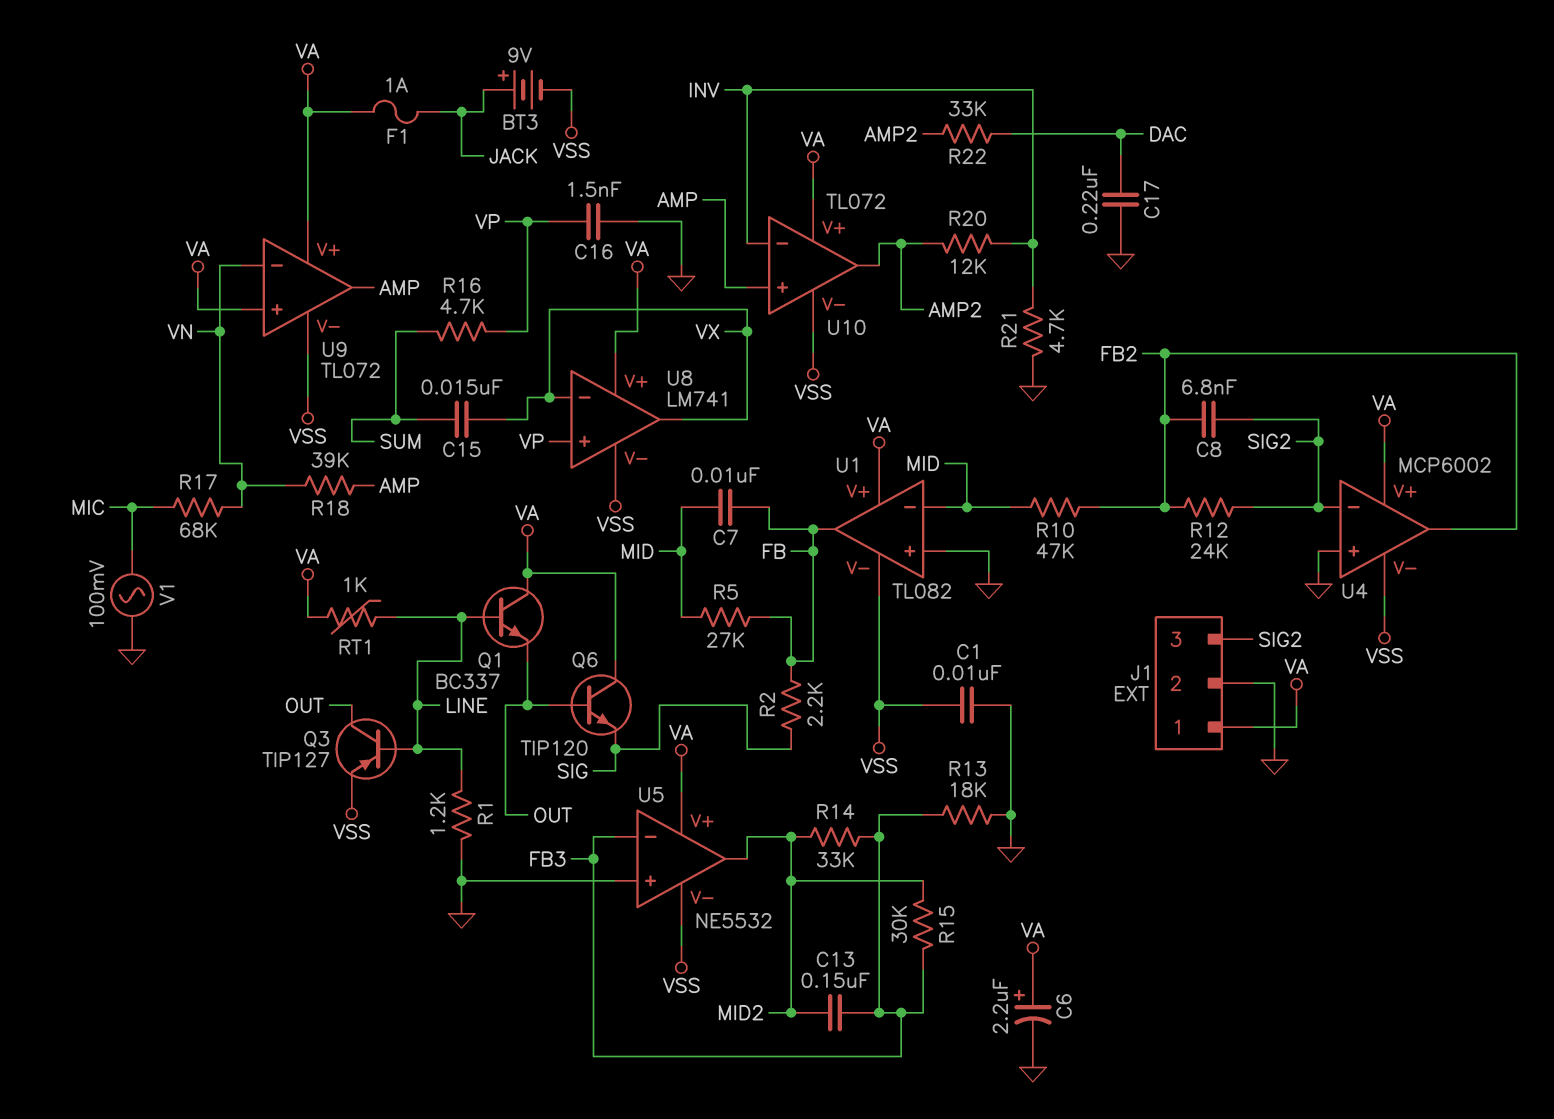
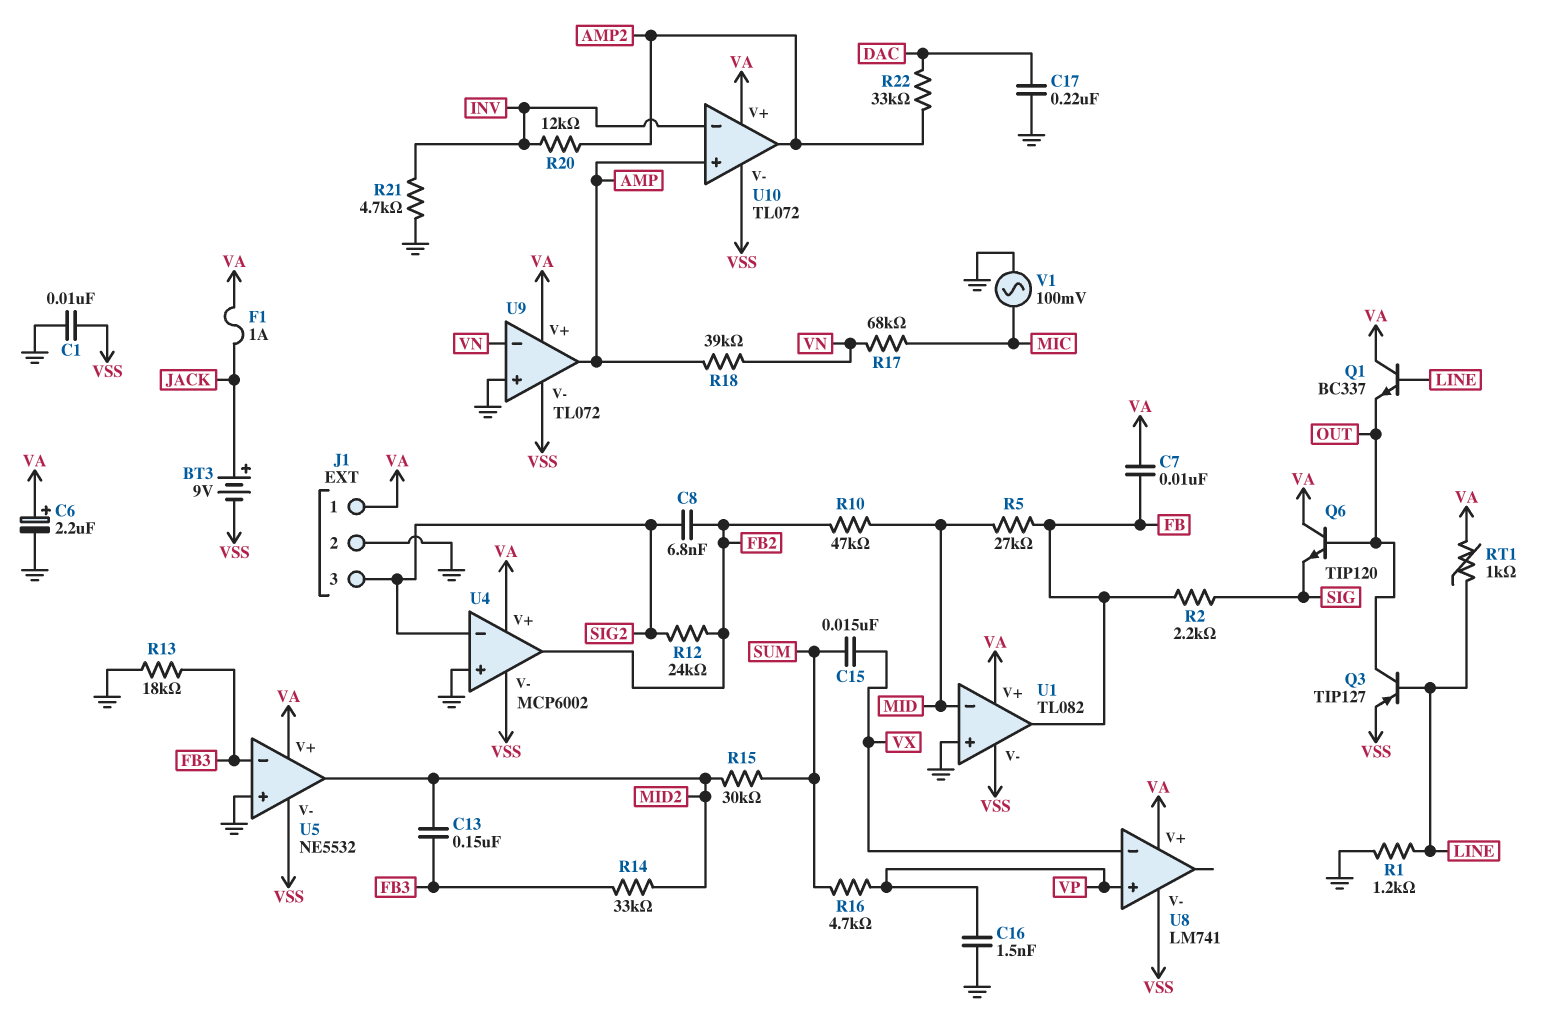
C7: 10nF (FB, MID) -> 10nF (FB, VA)
R15: 30k (FB3, MID2) -> 30k (MID2, SUM)
U8 pin out: VX -> none
U9 pin in+: VA -> GND

